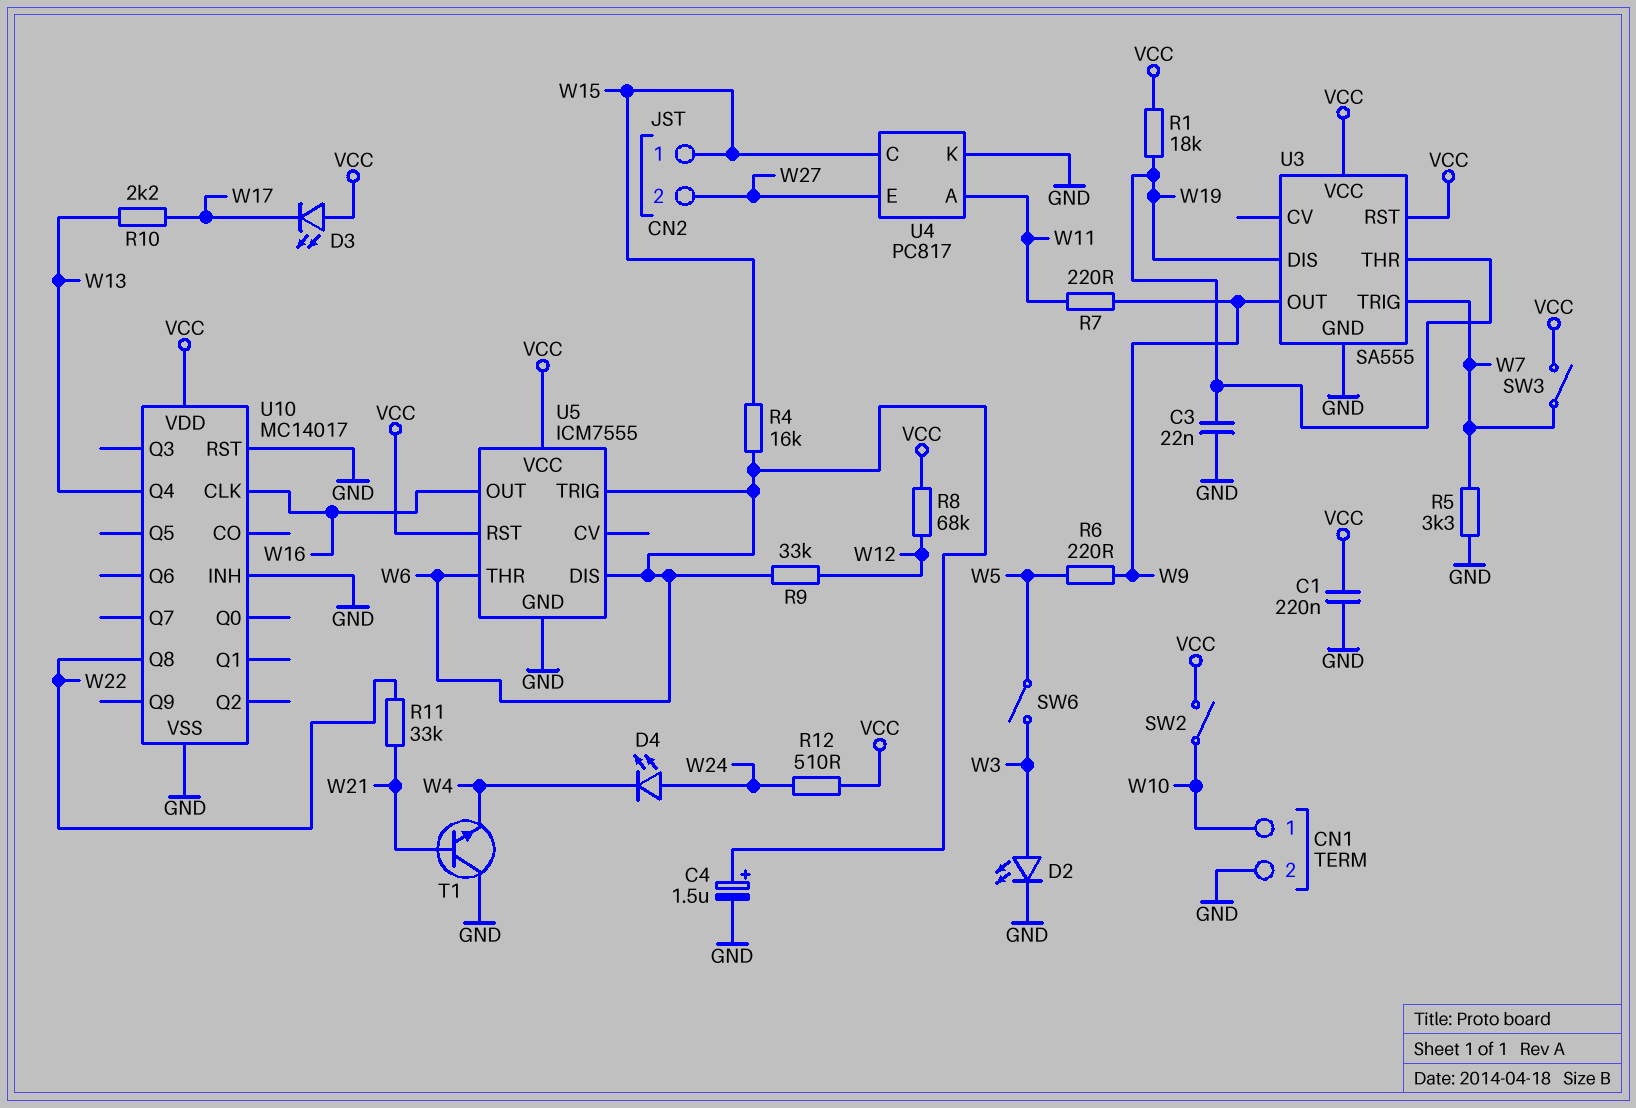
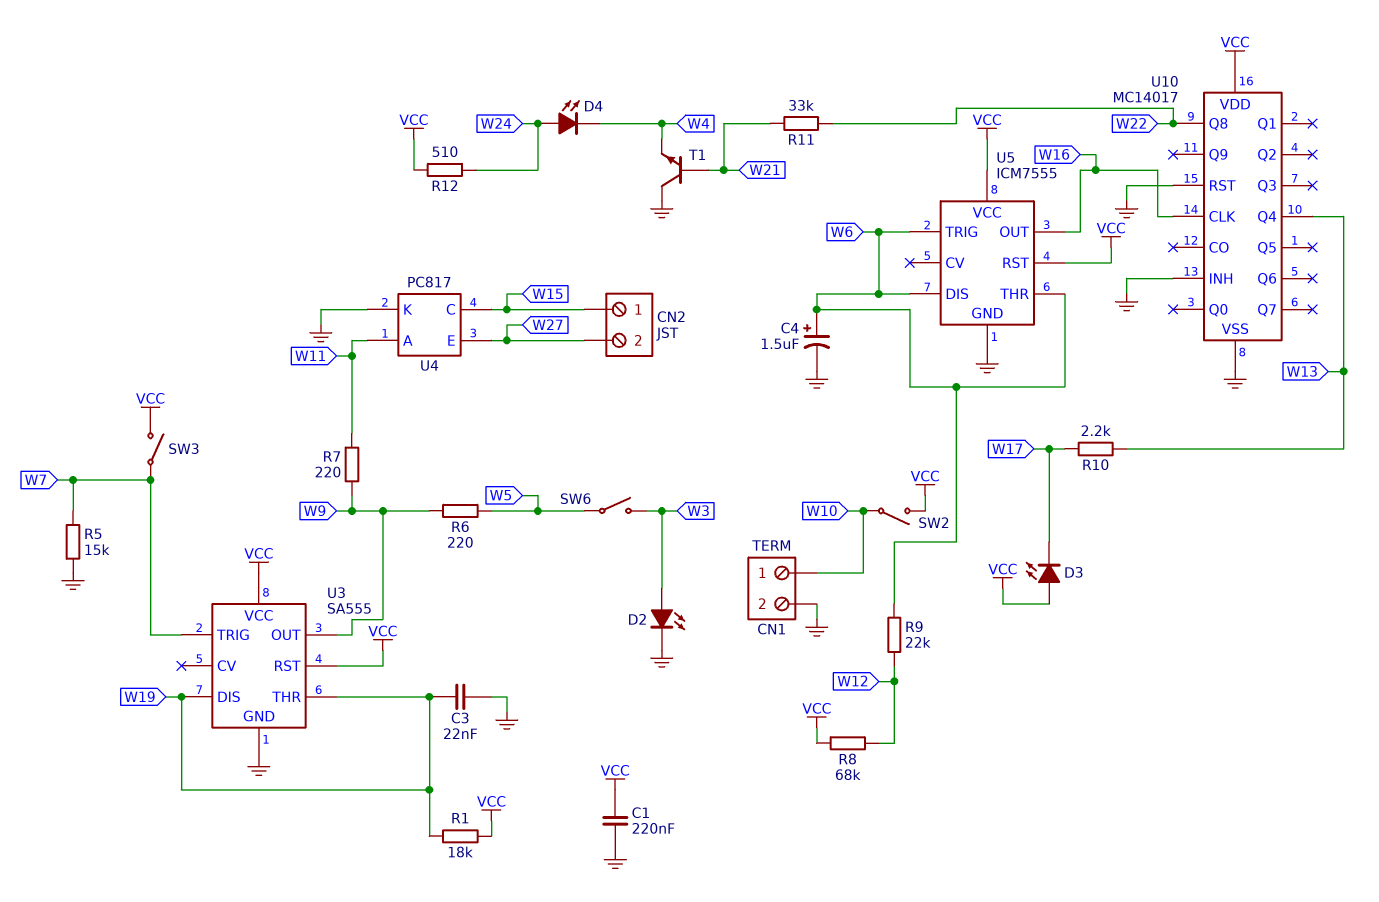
R4: 16k (W6, W15) -> none
R5: 3.3k (GND, W7) -> 15k (GND, W7)
R9: 33k (W6, W12) -> 22k (W6, W12)

